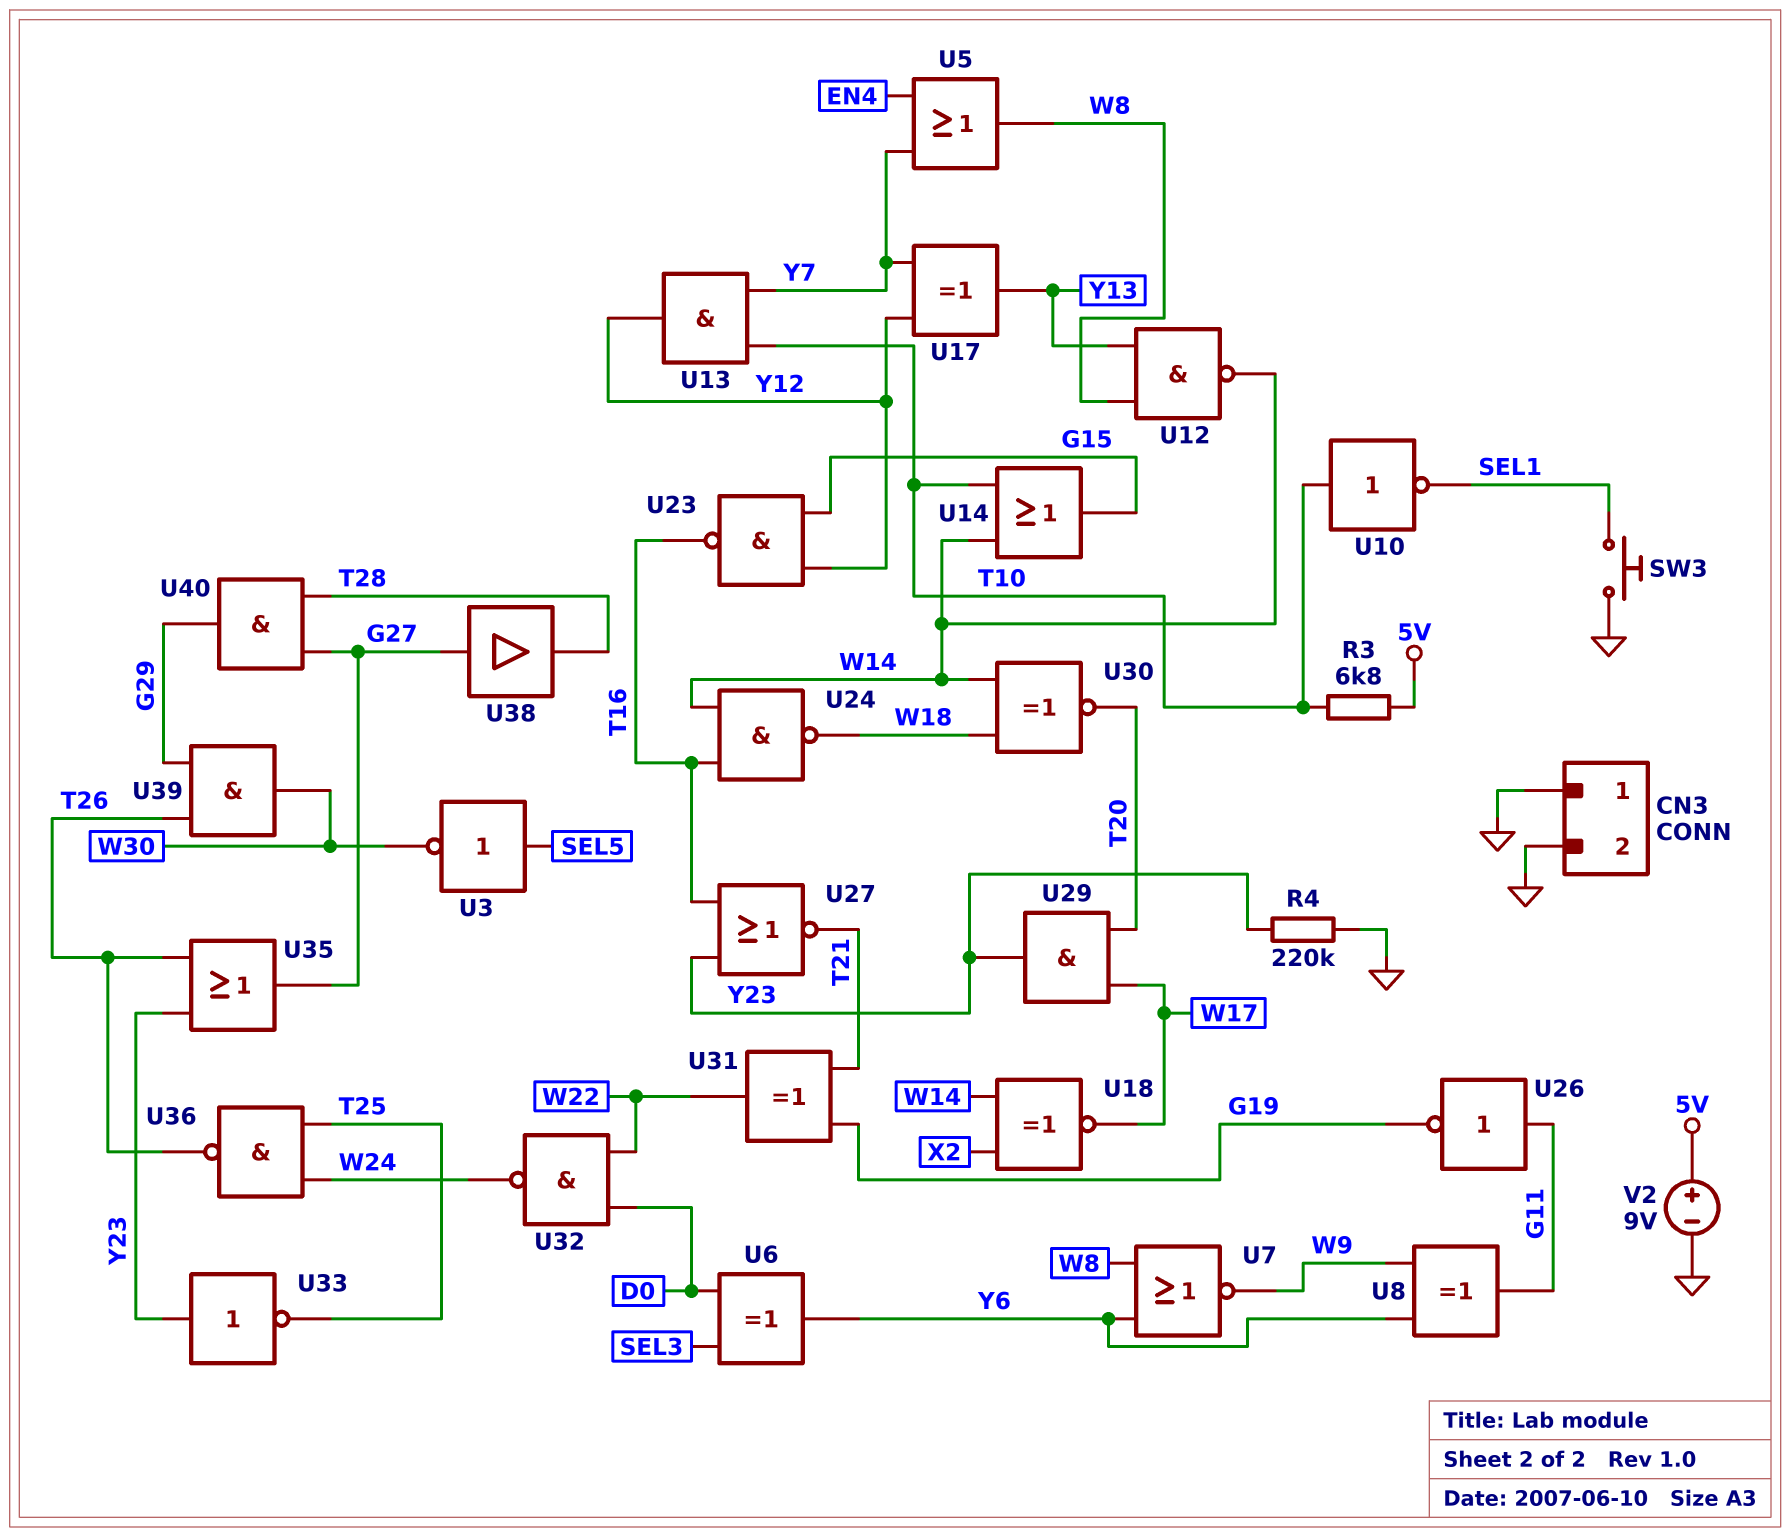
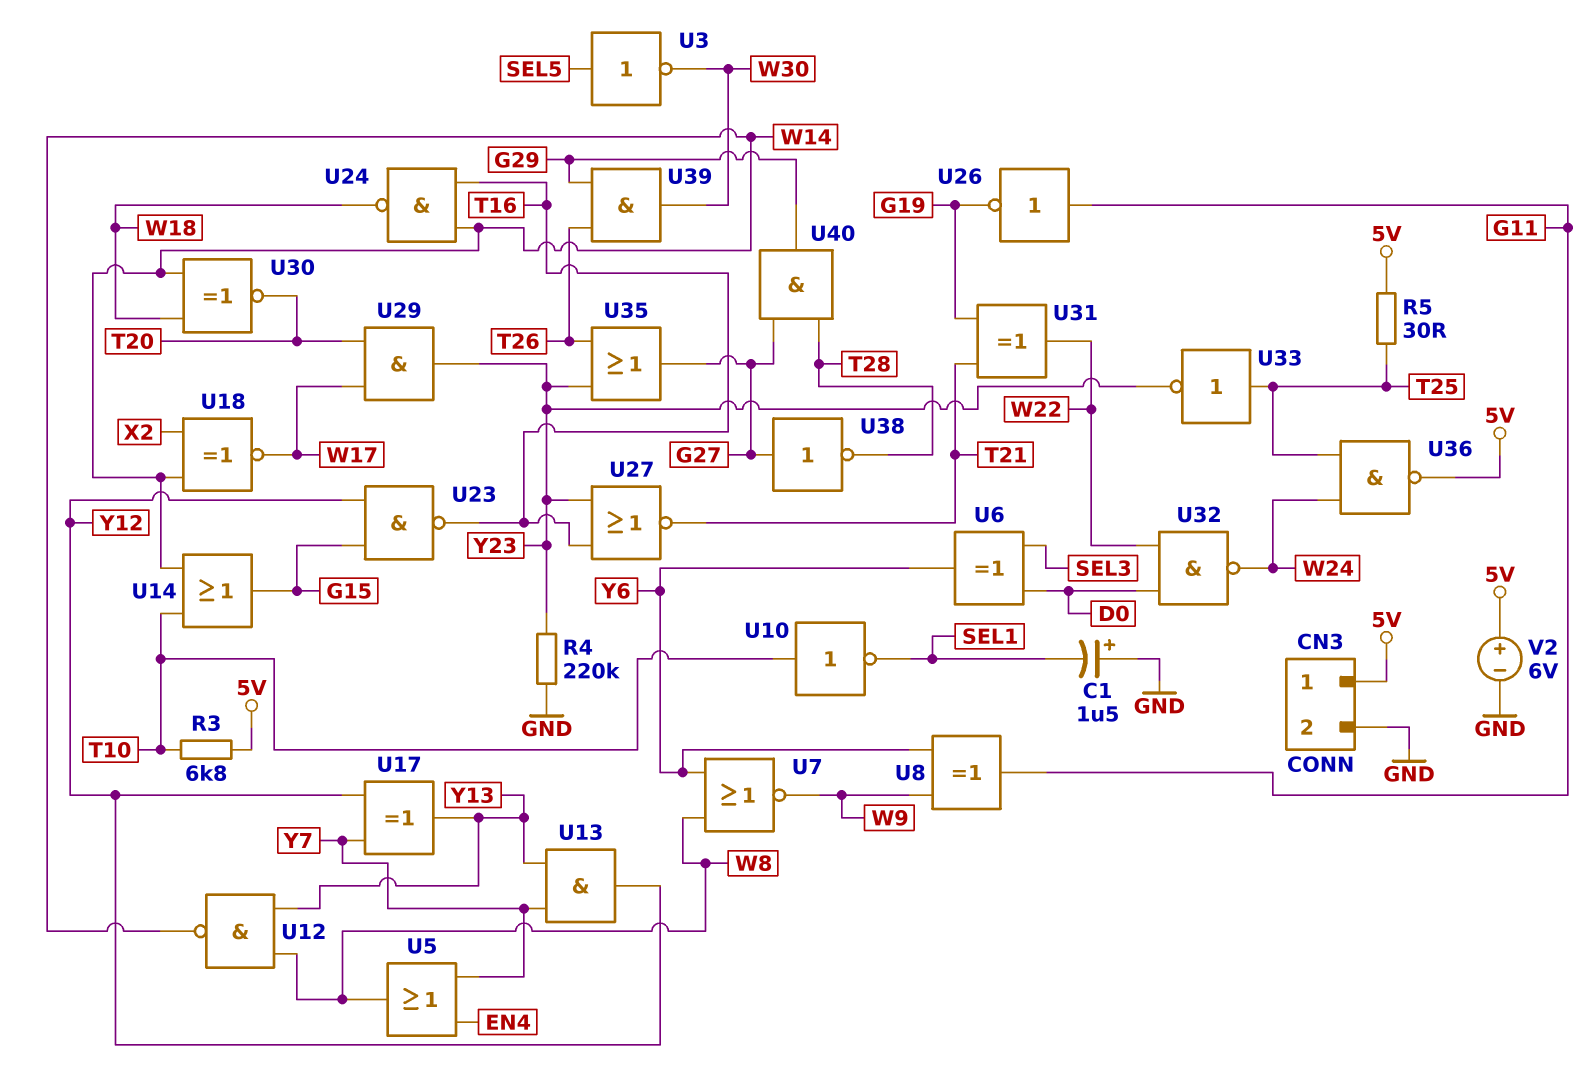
C1: none -> 1.5uF (plus GND, minus SEL1)
CN3 pin 1: GND -> 5V
R5: none -> 30 (5V, T25)
SW3: button (GND, SEL1) -> none
U13: AND (in T10, in Y7, out Y12) -> AND (in Y7, in Y13, out Y12)
U33: NOT (in Y23, out T25) -> NOT (in T25, out Y23)
U36: NAND (in T25, in W24, out T26) -> NAND (in T25, in W24, out 5V)
U38: buffer (in G27, out T28) -> NOT (in G27, out T28)
V2: 9V (plus 5V, minus GND) -> 6V (plus 5V, minus GND)

